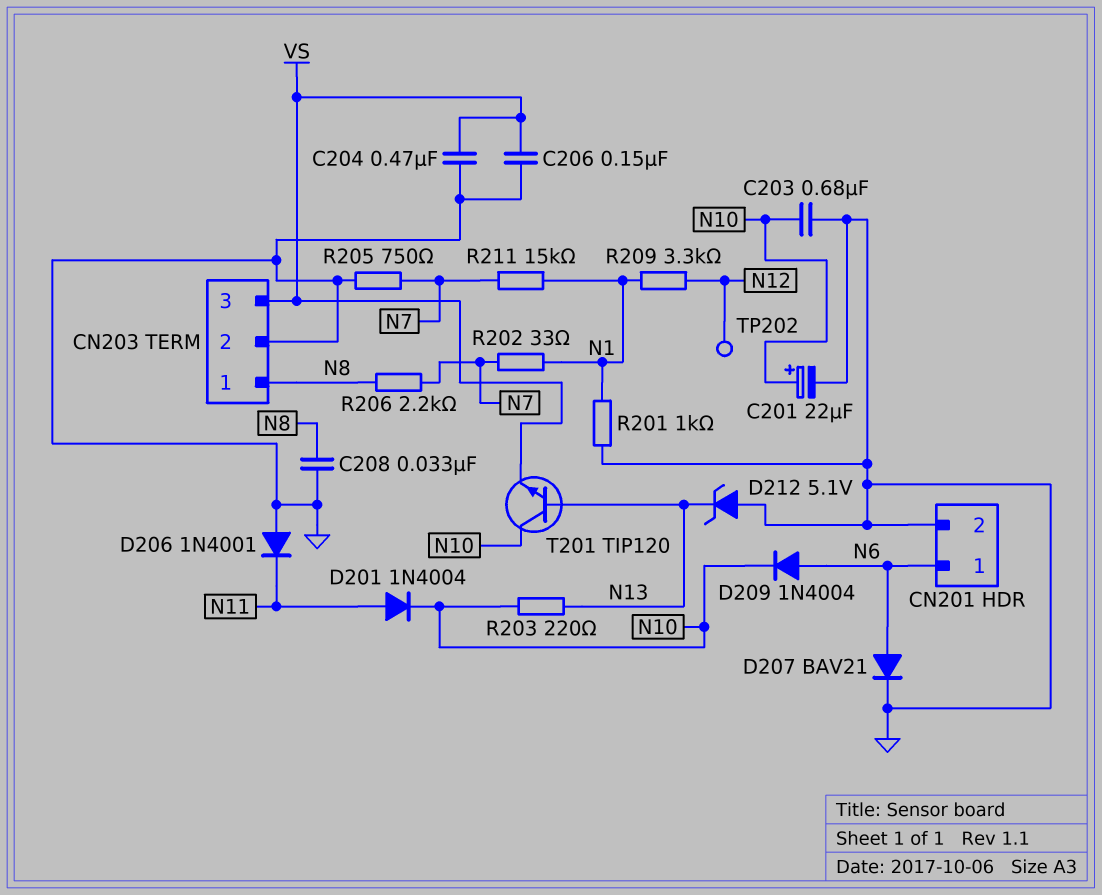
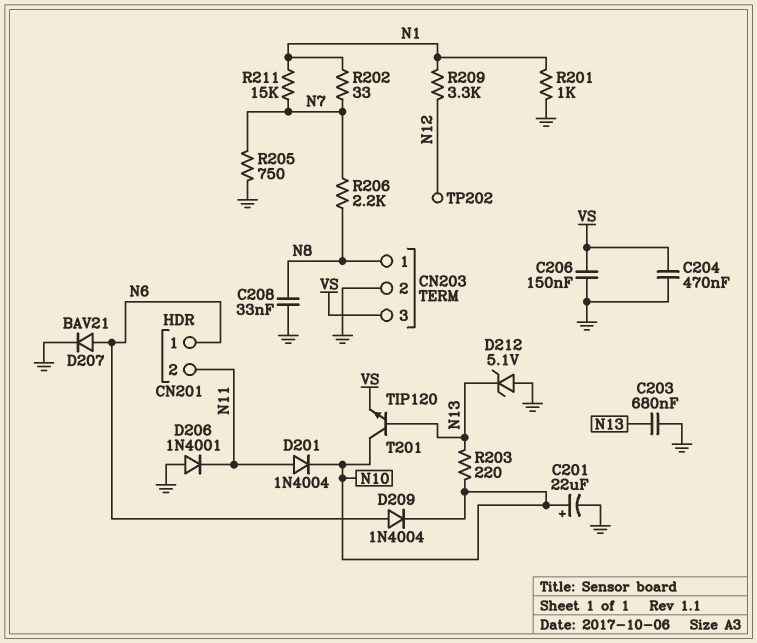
C203: 680nF (GND, N10) -> 680nF (GND, N13)
CN201 pin 2: GND -> N11

